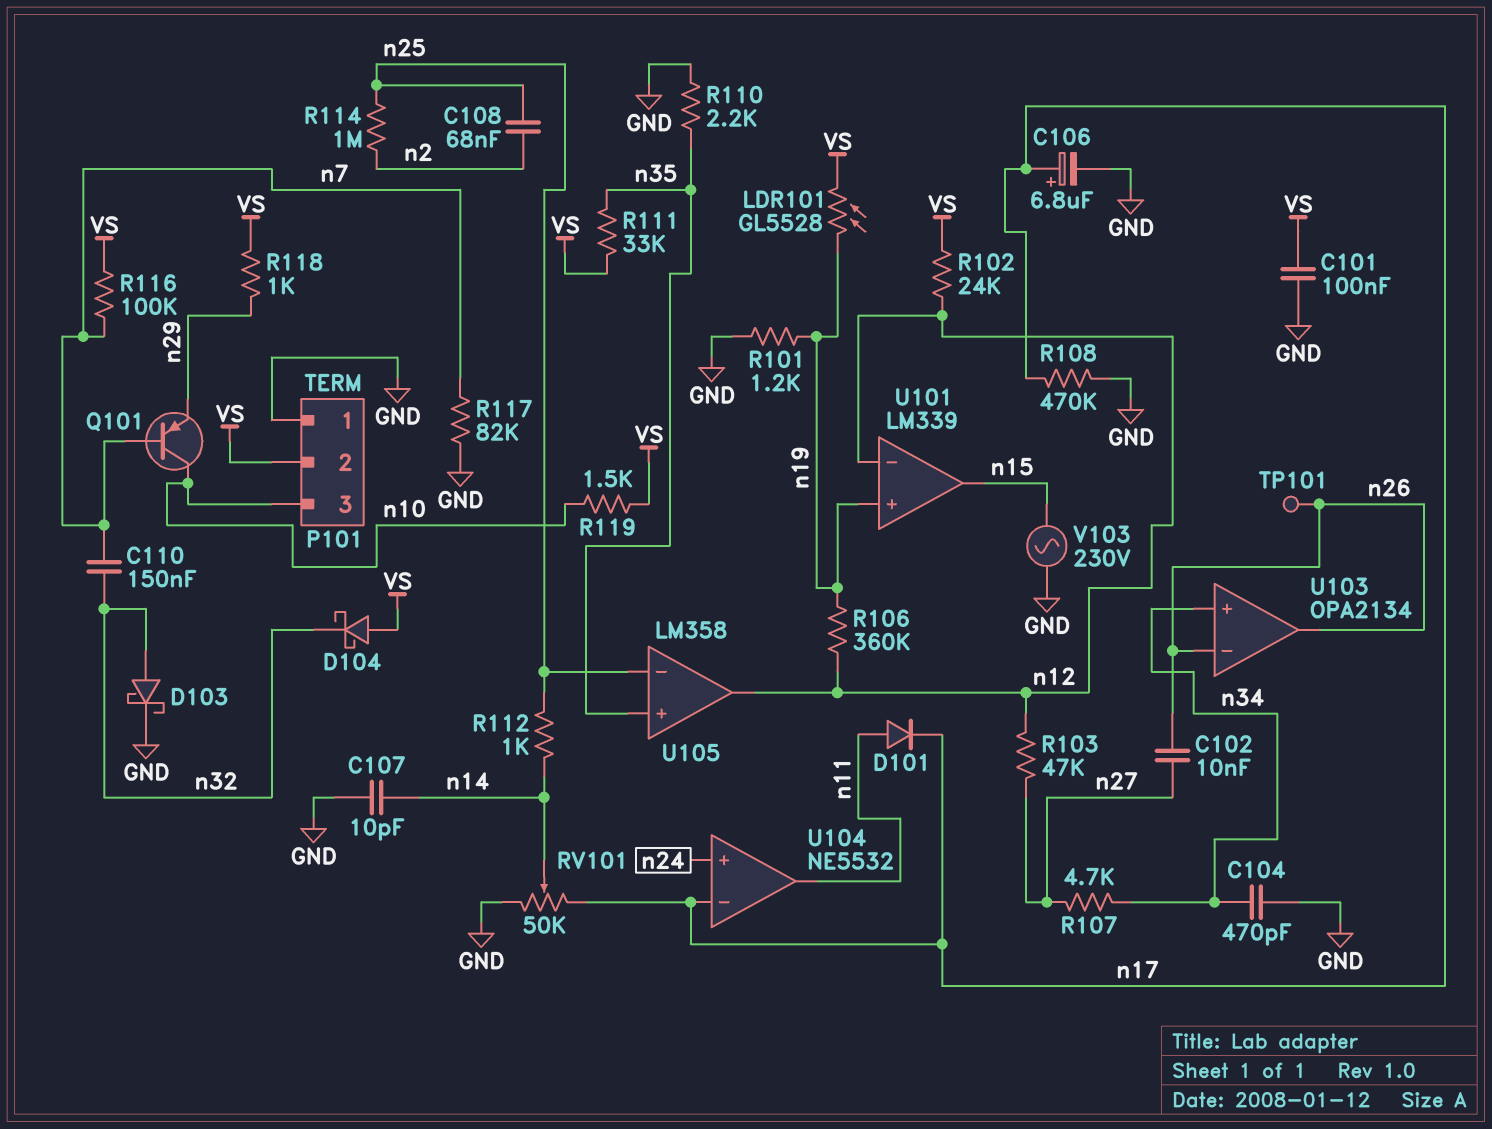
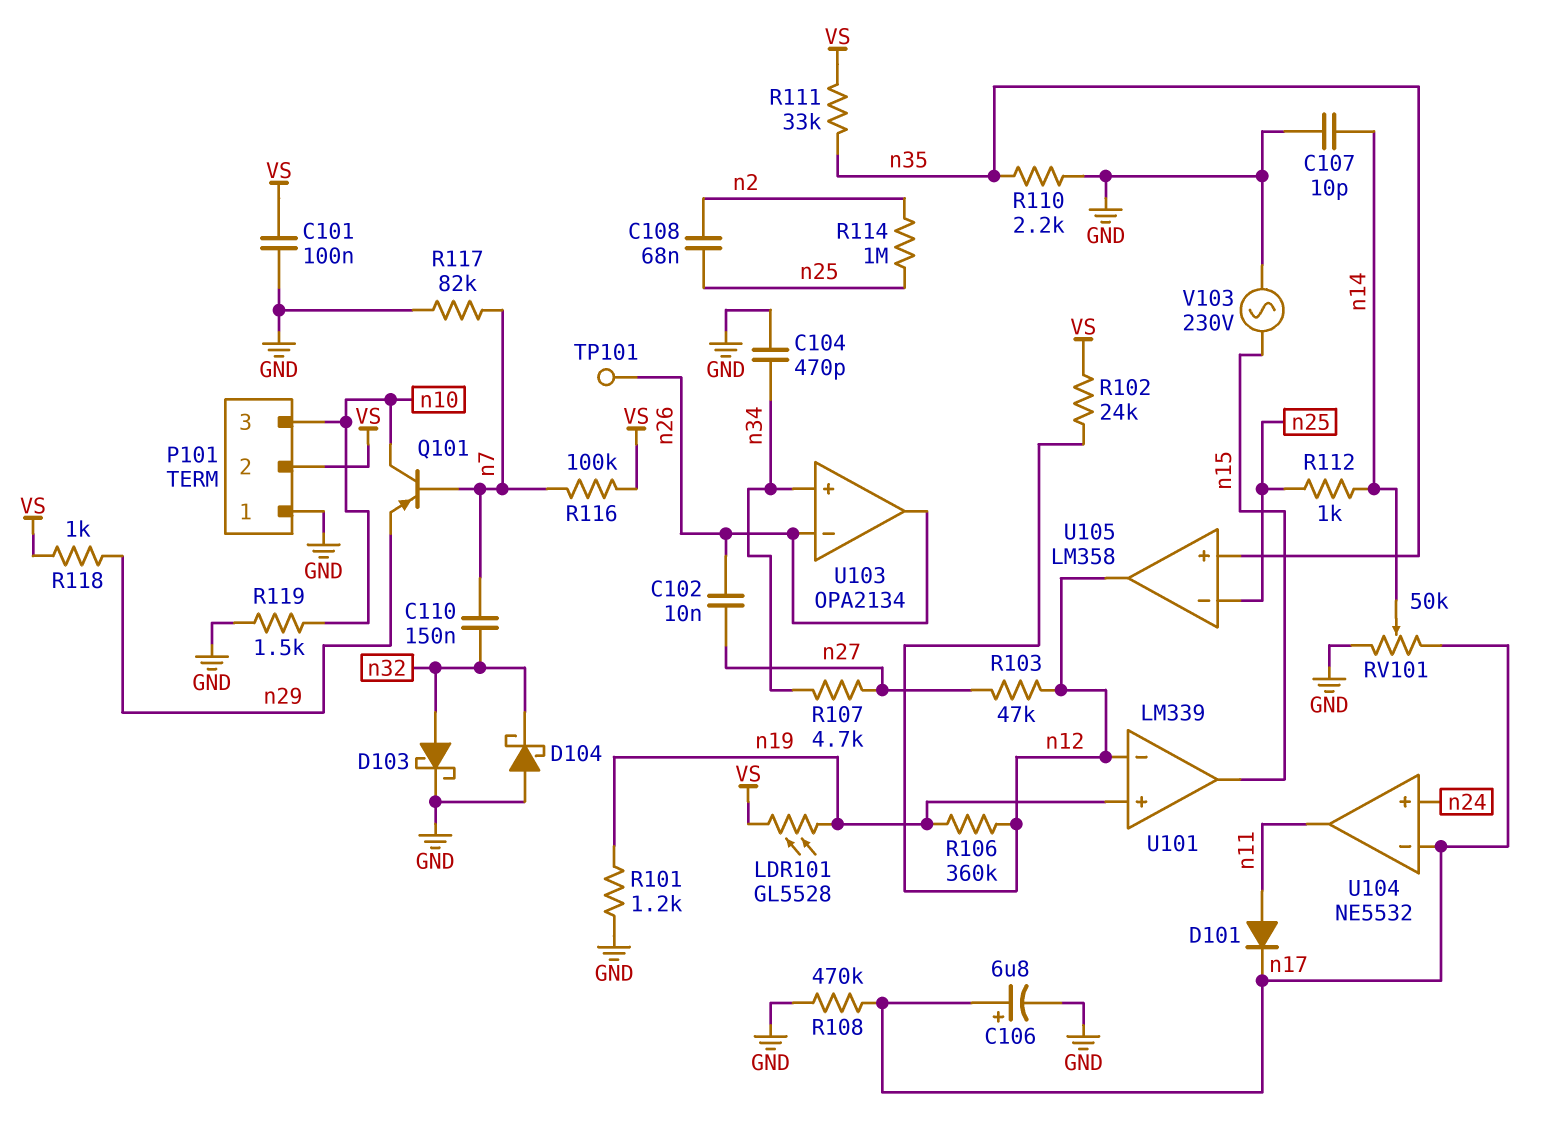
D104: schottky (A VS, K n32) -> schottky (A GND, K n32)
R119: 1.5k (VS, n10) -> 1.5k (GND, n10)

